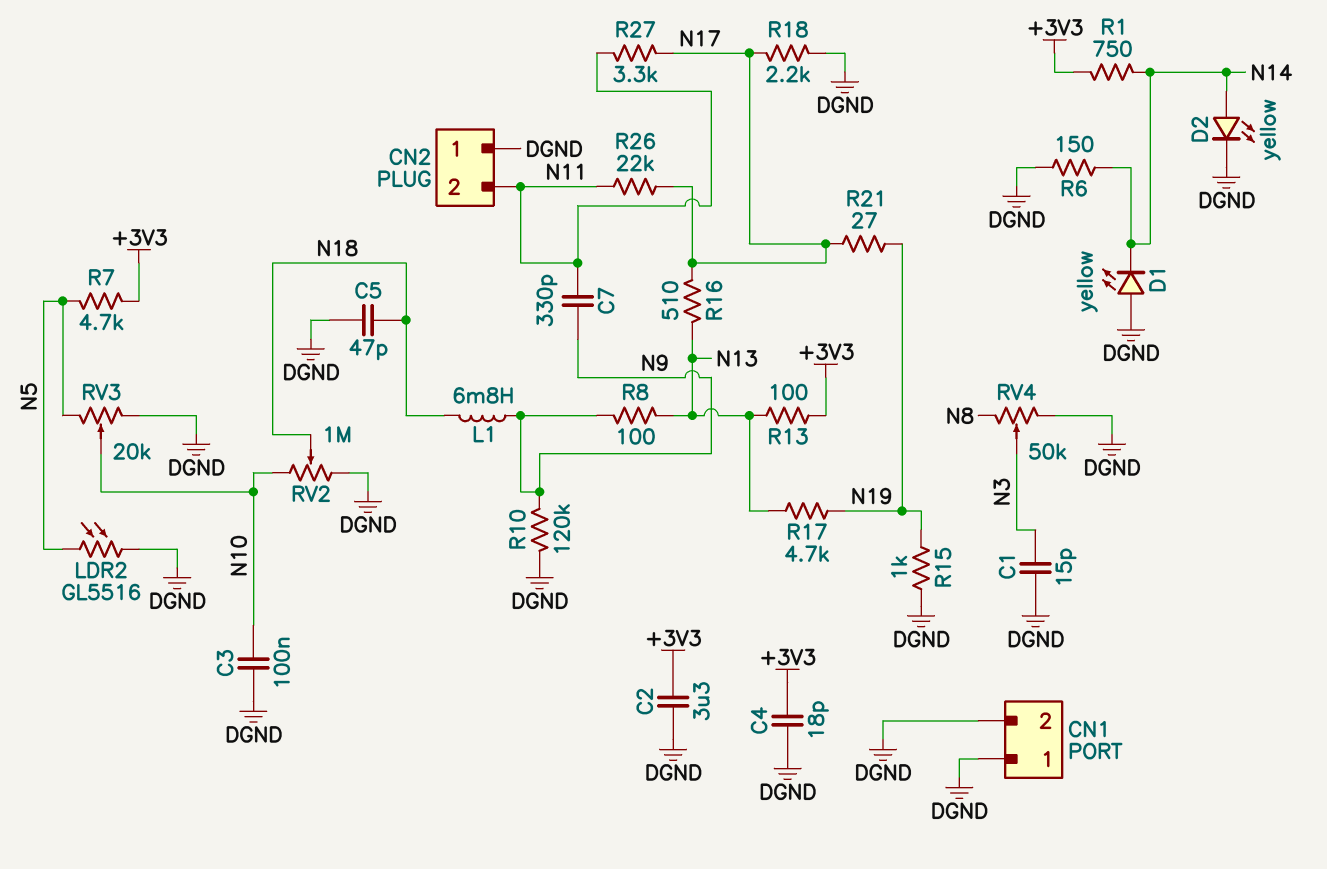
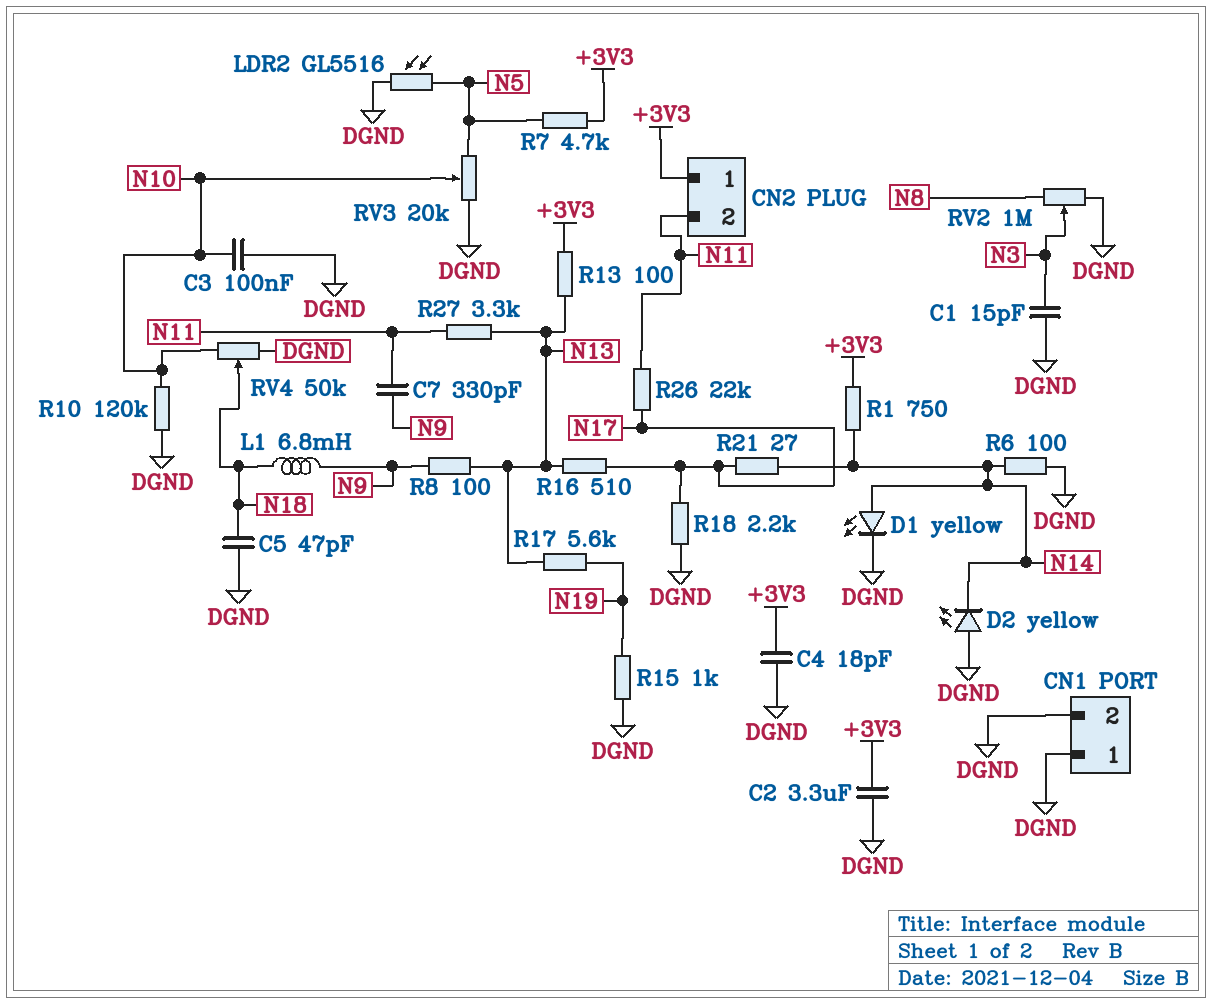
CN2 pin 1: DGND -> +3V3
D1: LED yellow (A DGND, K N14) -> LED yellow (A N14, K DGND)
D2: LED yellow (A N14, K DGND) -> LED yellow (A DGND, K N14)
R6: 150 (DGND, N14) -> 100 (DGND, N14)
R10: 120k (DGND, N9) -> 120k (DGND, N10)
R17: 4.7k (N13, N19) -> 5.6k (N13, N19)
R21: 27 (N17, N19) -> 27 (N14, N17)
R27: 3.3k (N11, N17) -> 3.3k (N11, N13)
RV2: 1M (DGND, N10, wiper N18) -> 1M (DGND, N8, wiper N3)
RV4: 50k (DGND, N8, wiper N3) -> 50k (DGND, N10, wiper N18)

